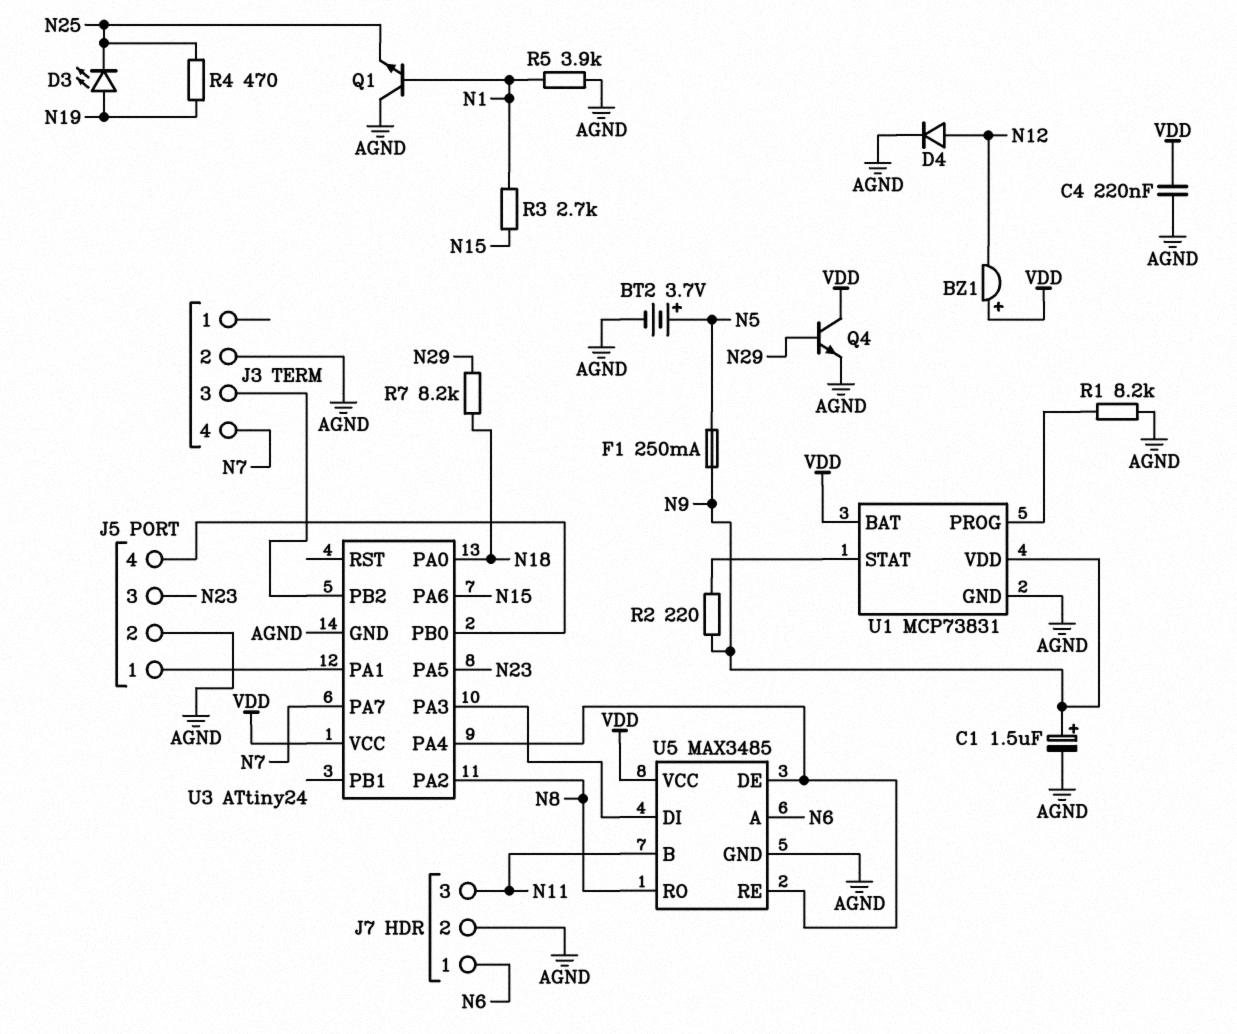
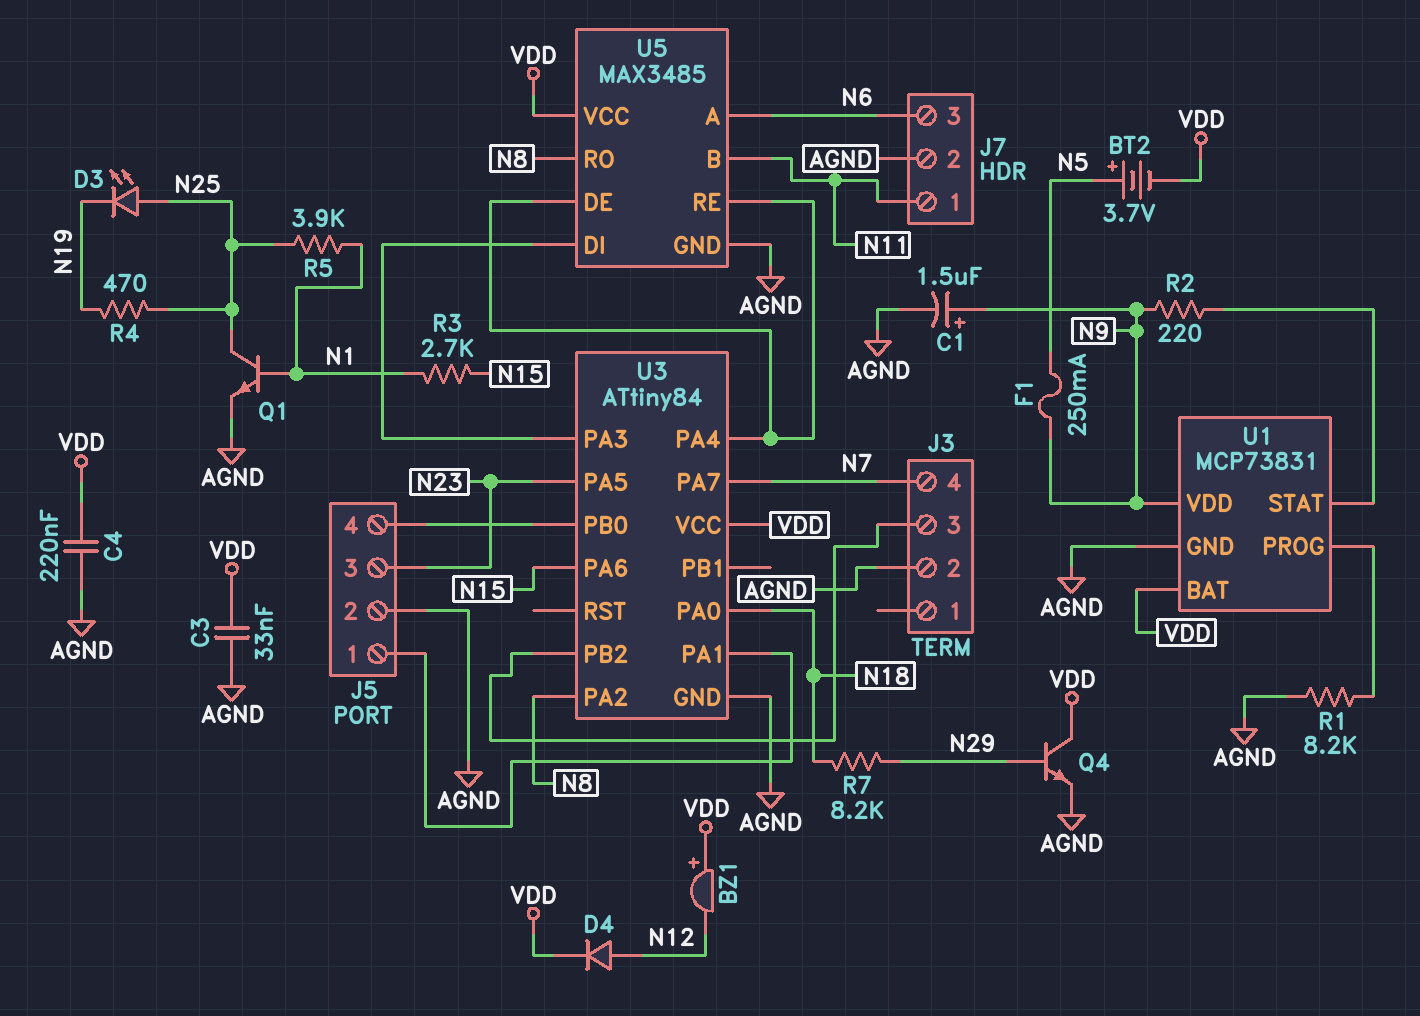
BT2: 3.7V (plus N5, minus AGND) -> 3.7V (plus N5, minus VDD)
C3: none -> 33nF (AGND, VDD)
D3: LED (A N19, K N25) -> LED (A N25, K N19)
D4: diode (A N12, K AGND) -> diode (A N12, K VDD)
J7 pin 1: N6 -> N11
J7 pin 3: N11 -> N6
Q1: NPN (B N1, C AGND, E N25) -> NPN (B N1, C N25, E AGND)
R5: 3.9k (AGND, N1) -> 3.9k (N1, N25)
U3: ATtiny24 -> ATtiny84

